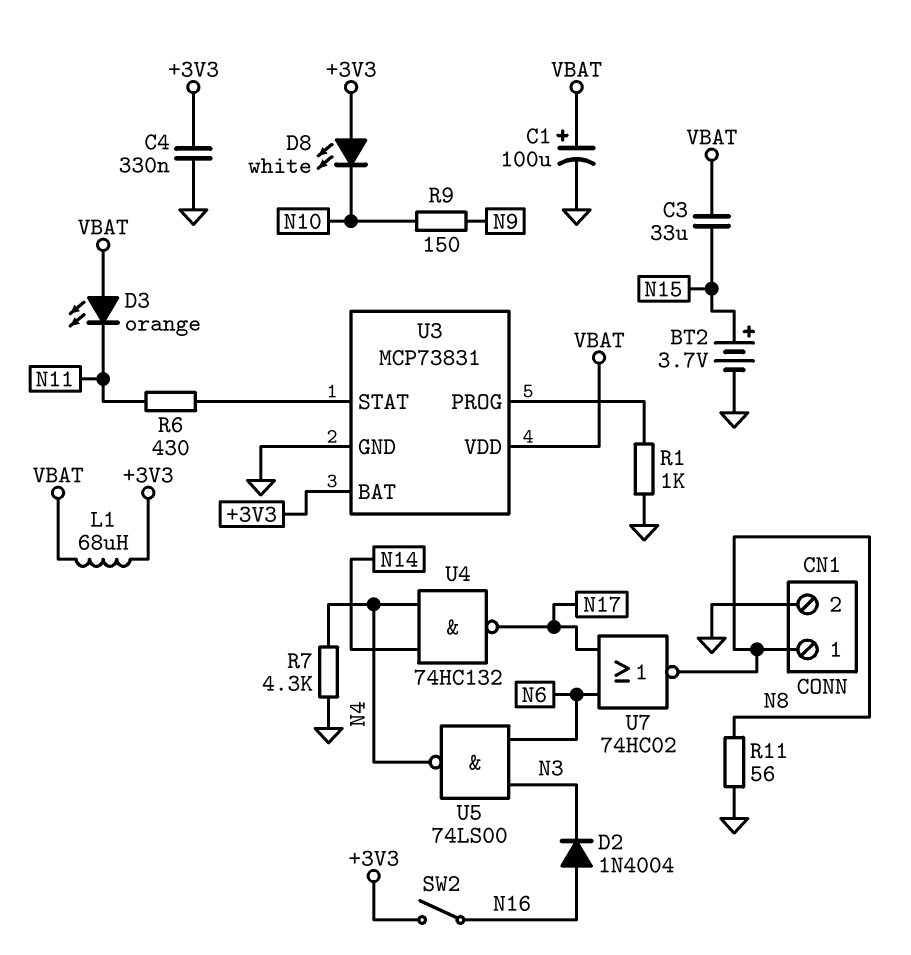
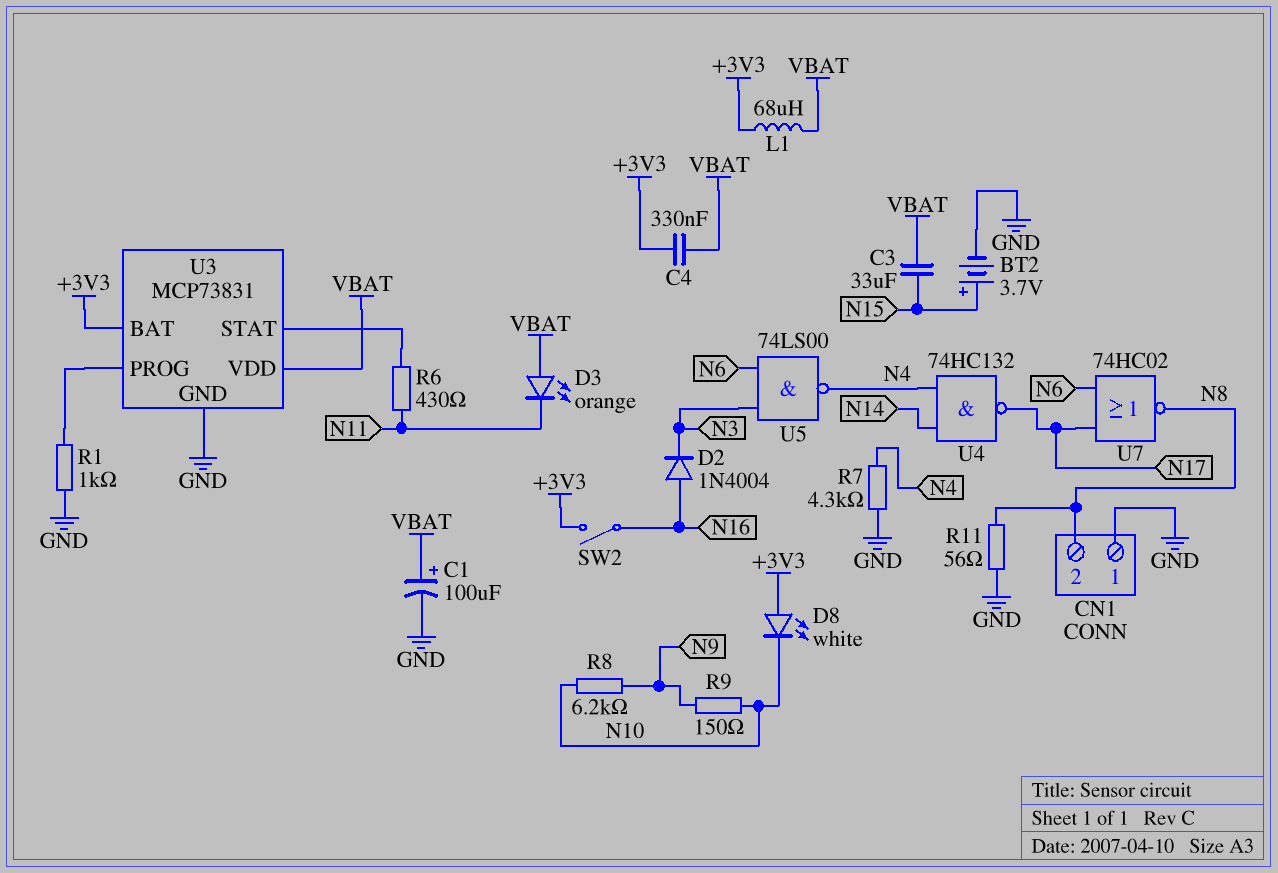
C4: 330nF (+3V3, GND) -> 330nF (+3V3, VBAT)
CN1 pin 1: N8 -> GND
CN1 pin 2: GND -> N8
R8: none -> 6.2k (N9, N10)

